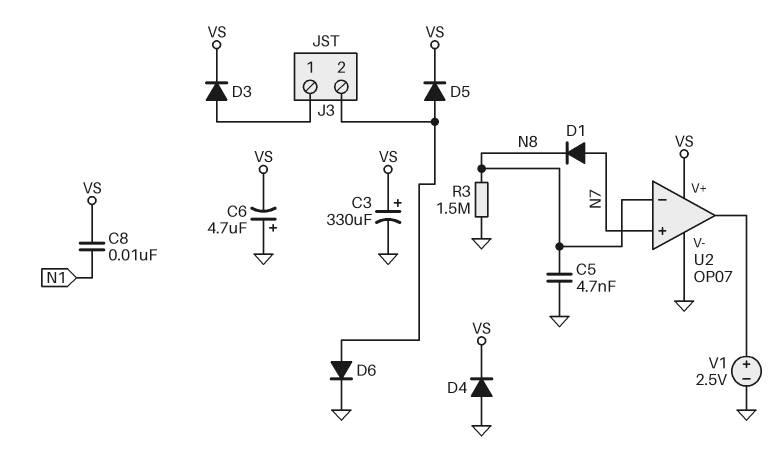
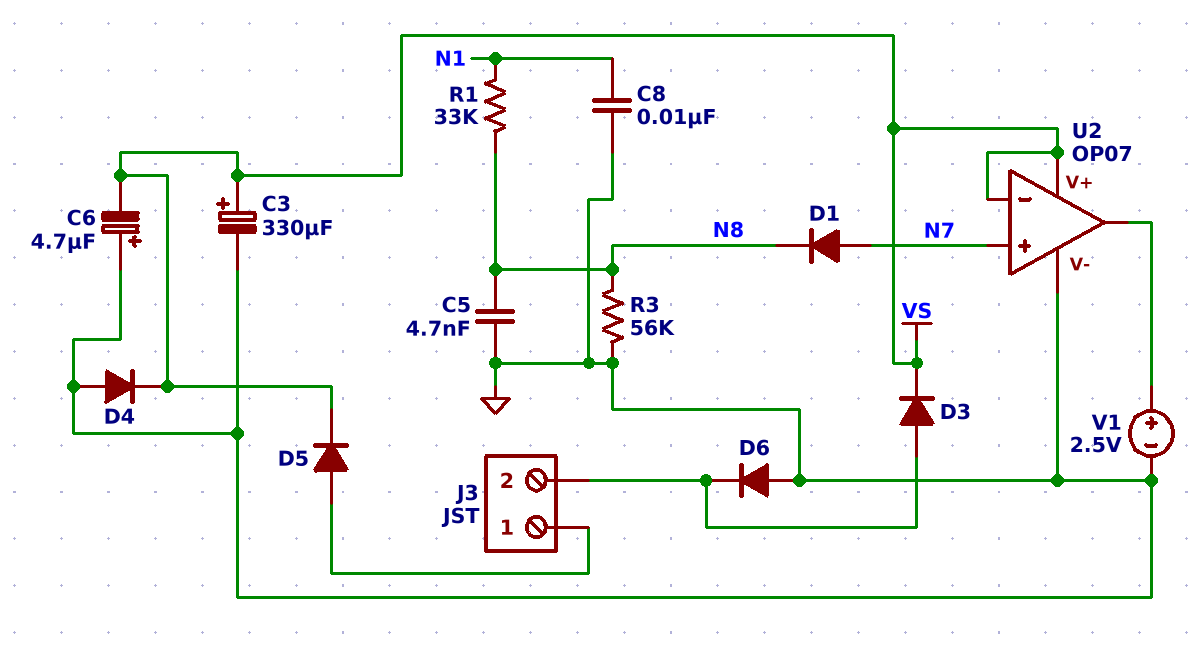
C8: 10nF (N1, VS) -> 10nF (GND, N1)
D3: diode (A J3/1, K VS) -> diode (A J3/2, K VS)
D5: diode (A J3/2, K VS) -> diode (A J3/1, K VS)
D6: diode (A J3/2, K GND) -> diode (A GND, K J3/2)
R1: none -> 33k (N1, N8)
R3: 1.5M (GND, N8) -> 56k (GND, N8)
U2 pin in-: N8 -> VS

